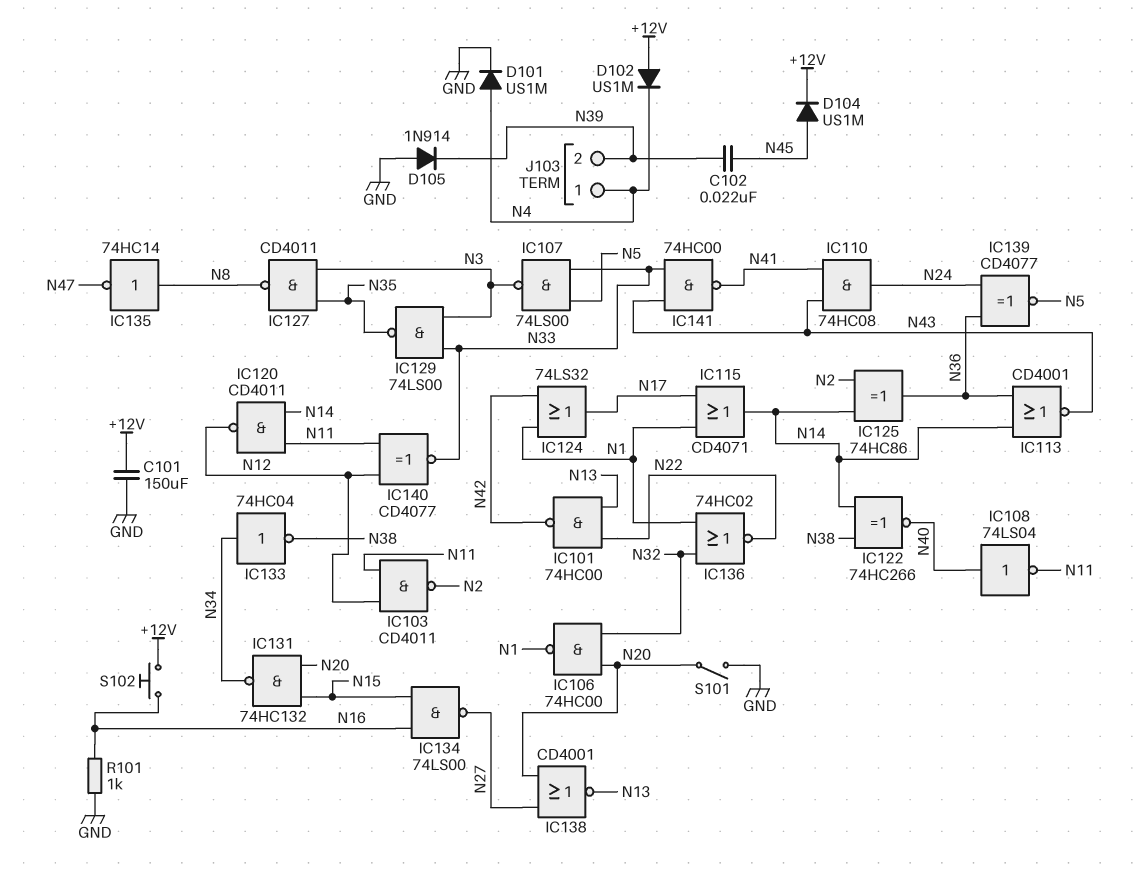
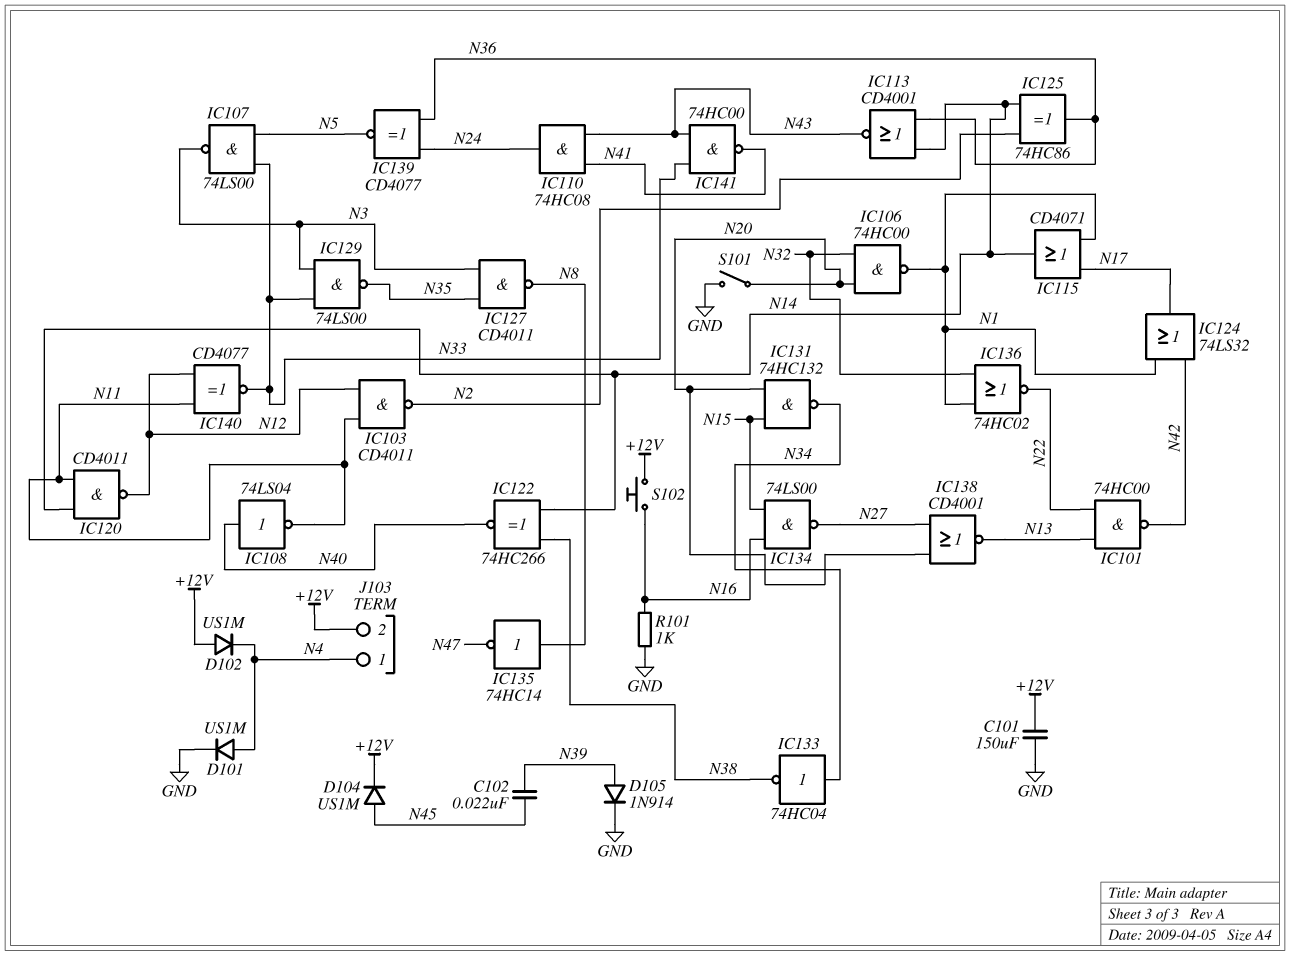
D105: diode 1N914 (A GND, K N39) -> diode 1N914 (A N39, K GND)
J103 pin 2: N39 -> +12V

